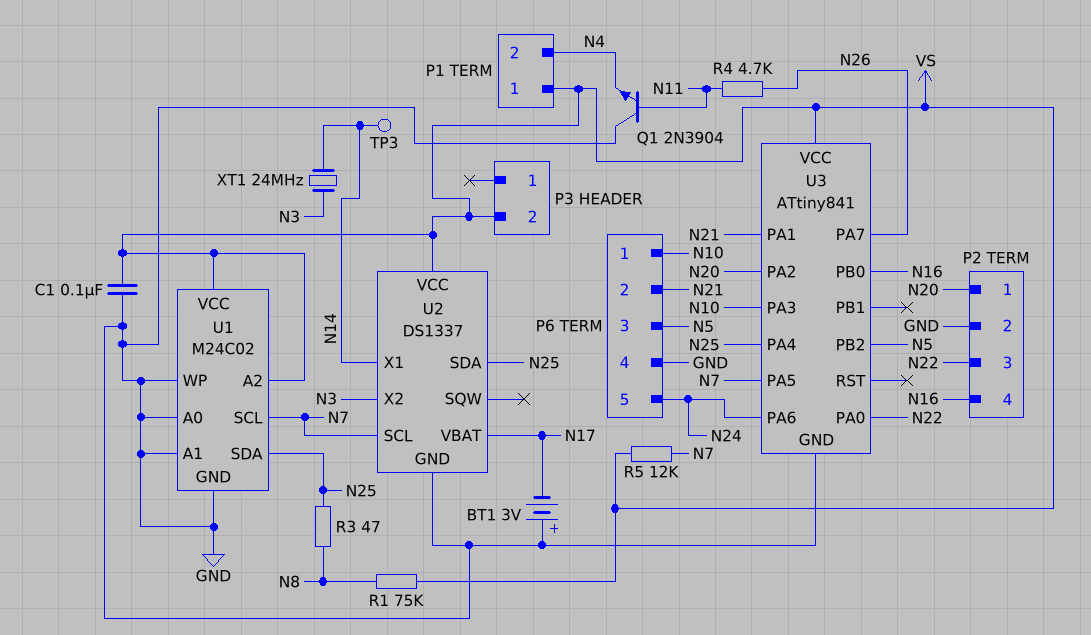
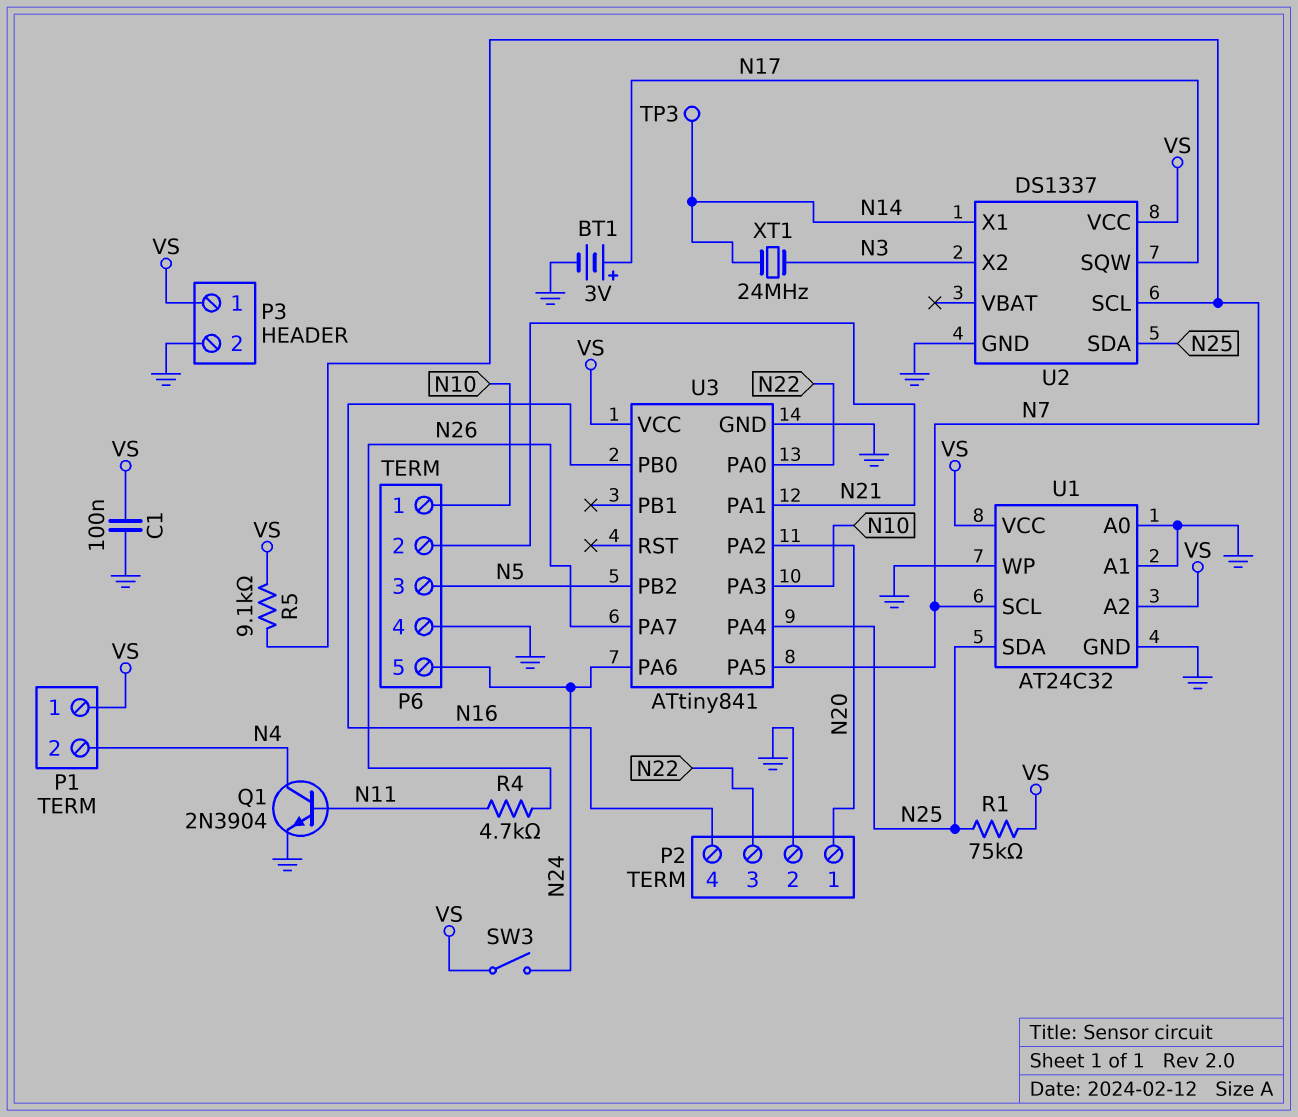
BT1: 3V (plus GND, minus N17) -> 3V (plus N17, minus GND)
P3 pin 1: none -> VS
P3 pin 2: VS -> GND
Q1: NPN 2N3904 (B N11, C GND, E N4) -> NPN 2N3904 (B N11, C N4, E GND)
R1: 75k (N8, VS) -> 75k (N25, VS)
R3: 47 (N8, N25) -> none
R5: 12k (N7, VS) -> 9.1k (N7, VS)
SW3: none -> switch (N24, VS)
U1: M24C02 -> AT24C32
U2 pin SQW: none -> N17
U2 pin VBAT: N17 -> none

